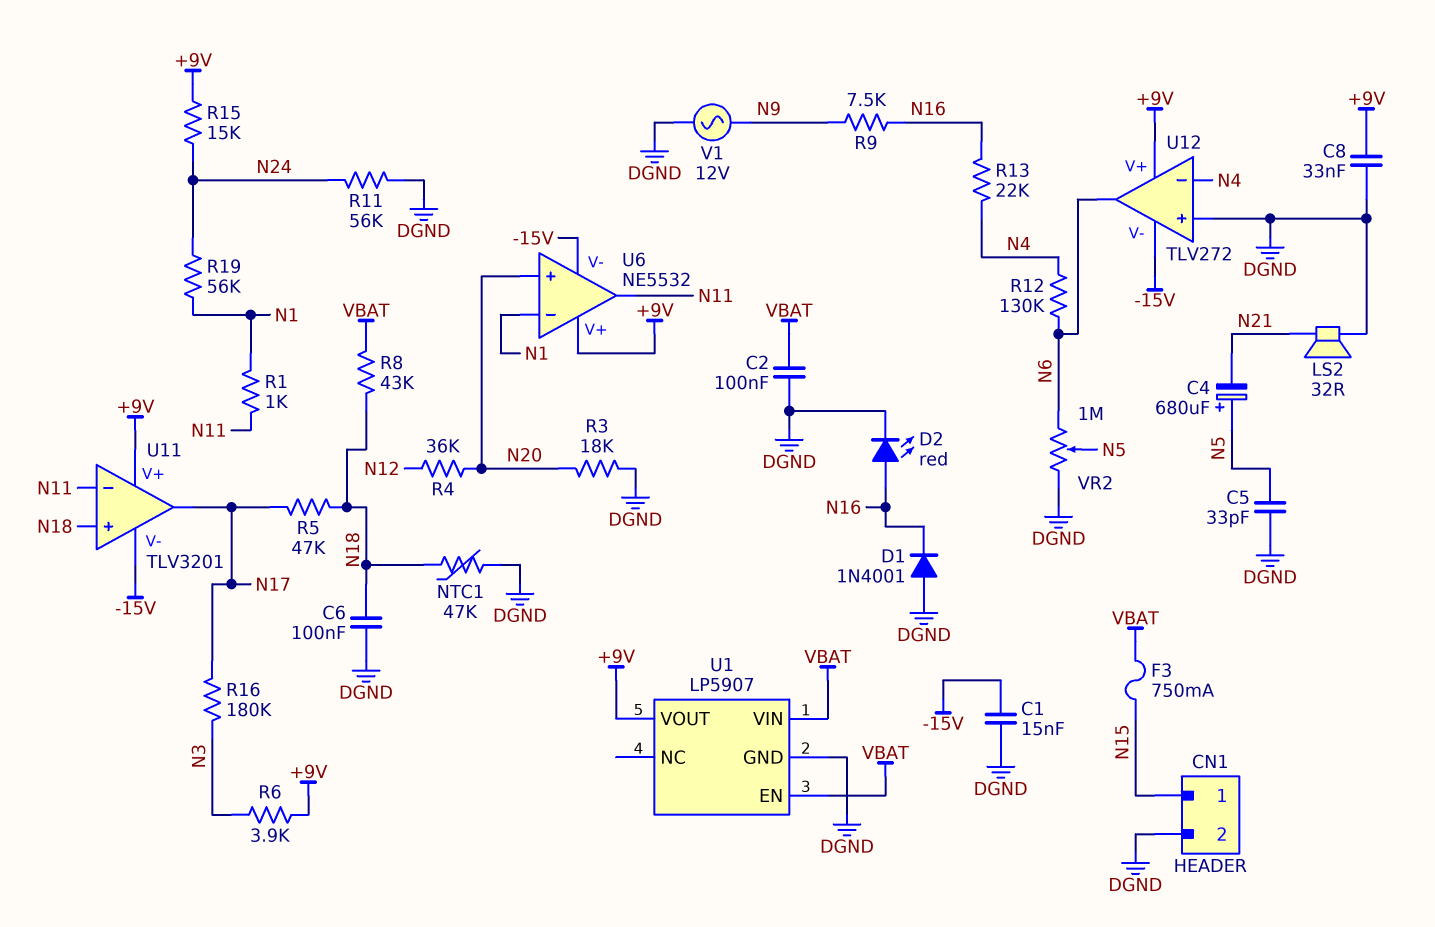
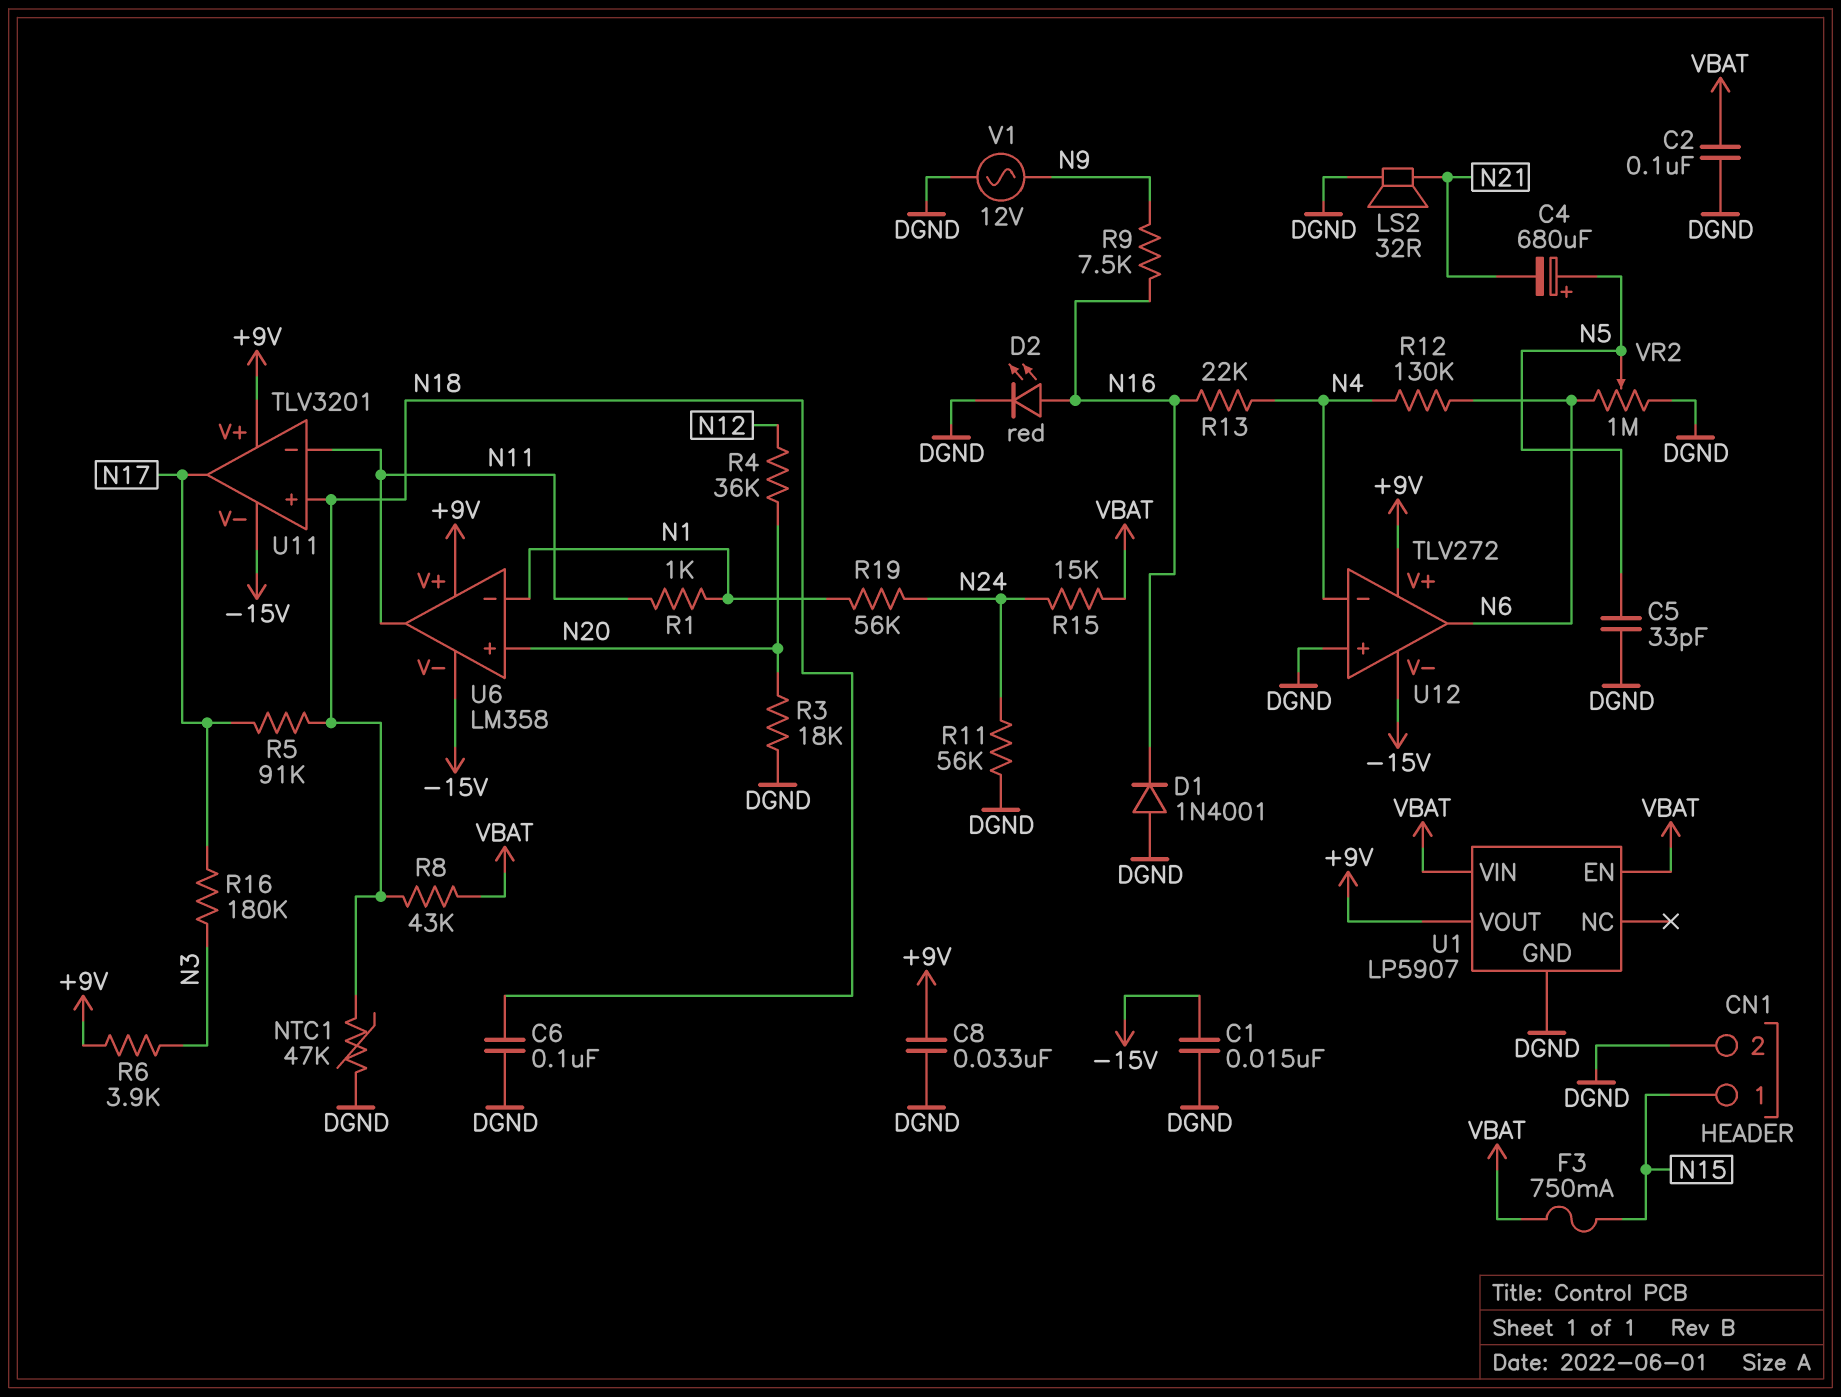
R5: 47k (N17, N18) -> 91k (N17, N18)
R15: 15k (+9V, N24) -> 15k (N24, VBAT)
U6: NE5532 -> LM358

